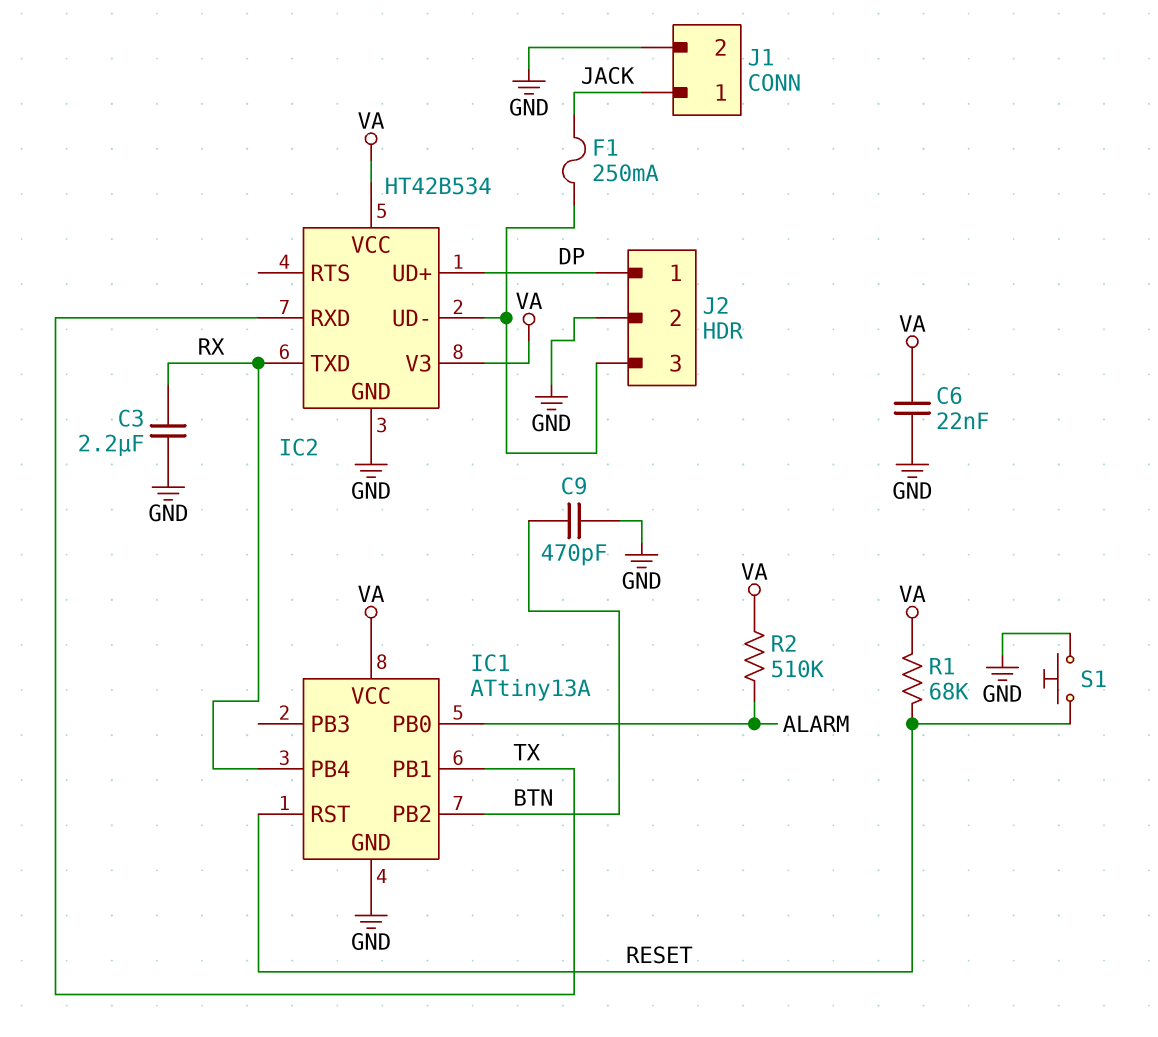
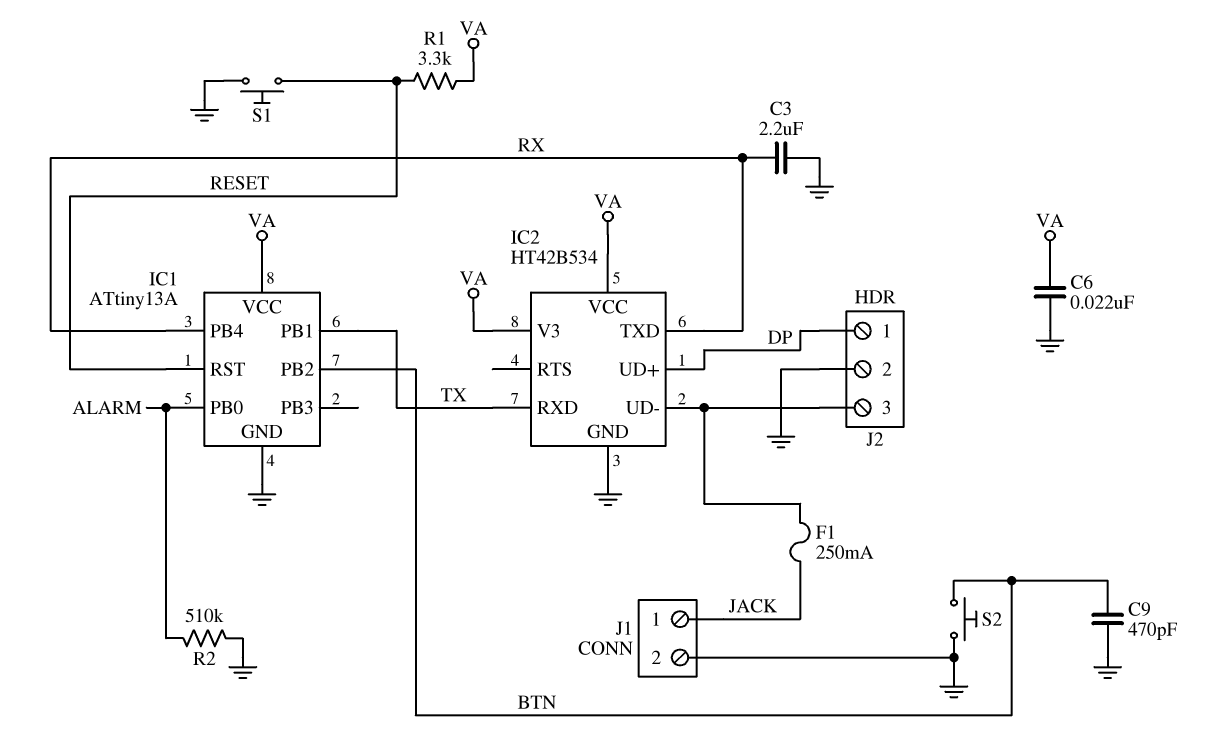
R1: 68k (RESET, VA) -> 3.3k (RESET, VA)
R2: 510k (ALARM, VA) -> 510k (ALARM, GND)
S2: none -> button (BTN, GND)

